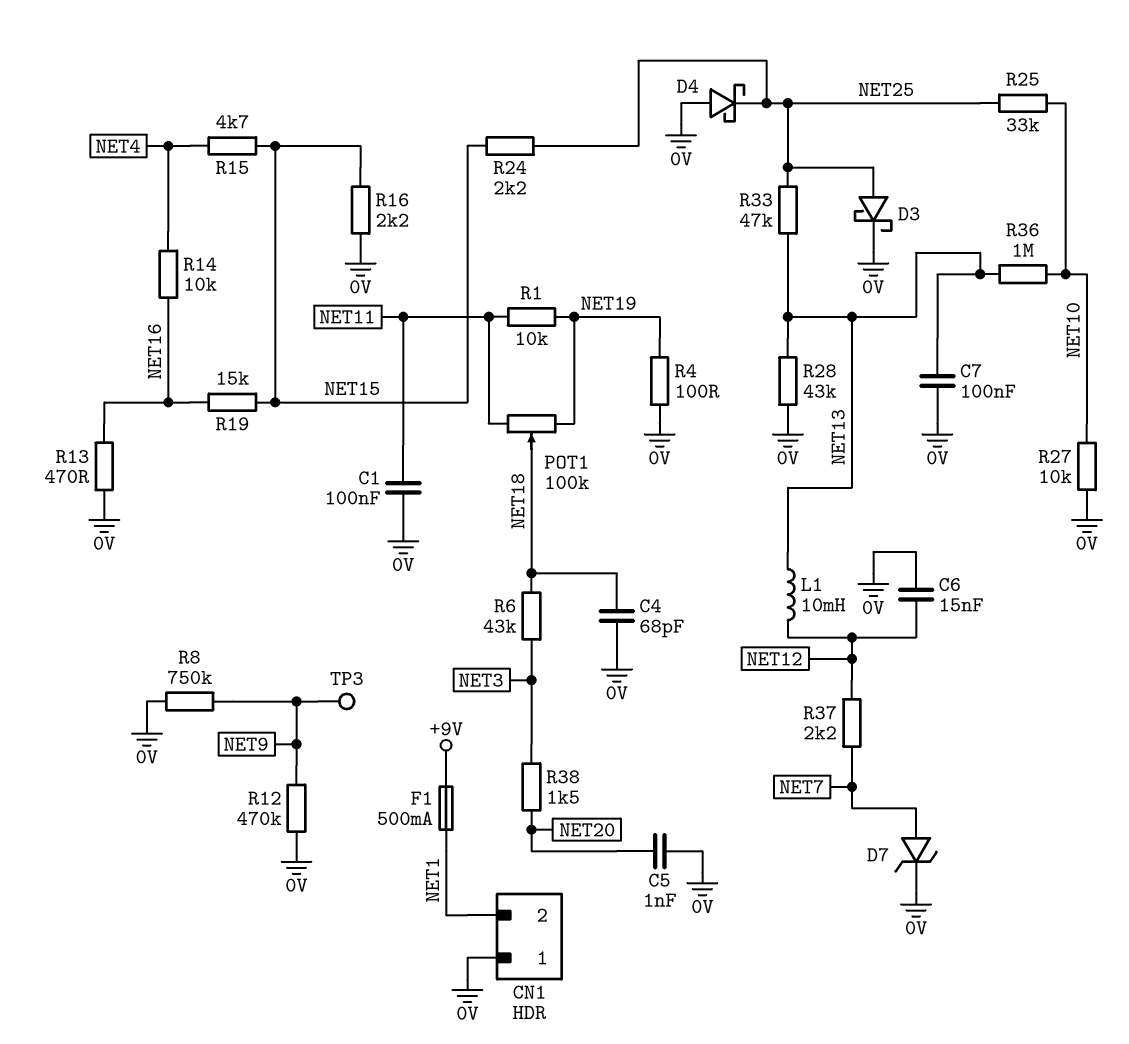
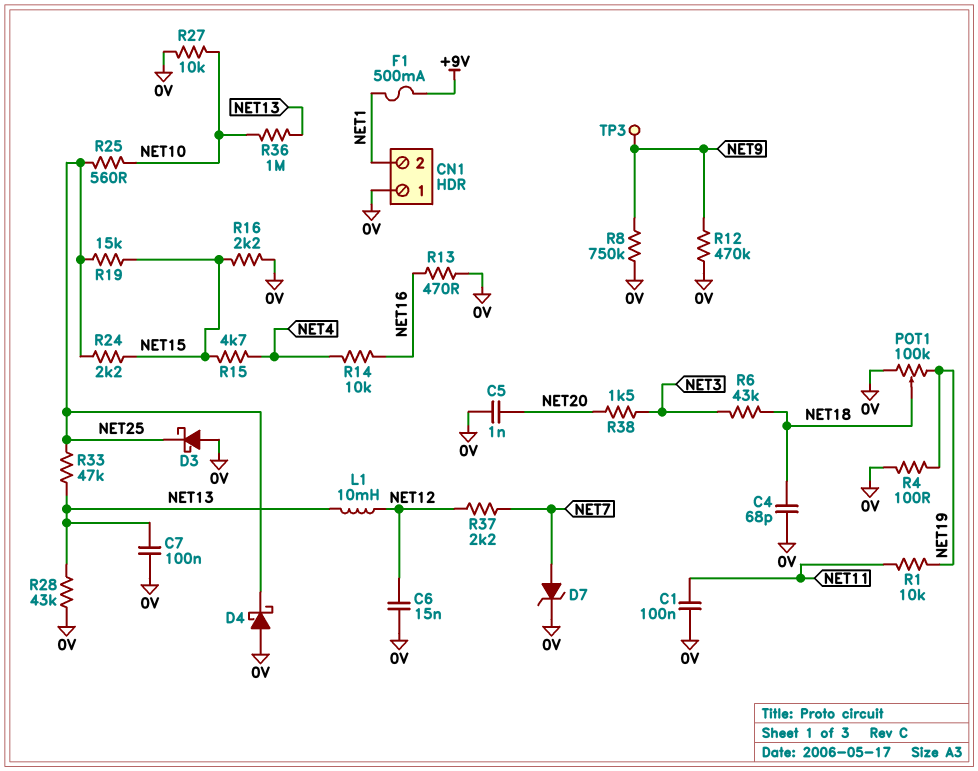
D3: schottky (A NET25, K 0V) -> schottky (A 0V, K NET25)
POT1: 100k (NET11, NET19, wiper NET18) -> 100k (0V, NET19, wiper NET18)
R19: 15k (NET15, NET16) -> 15k (NET15, NET25)
R25: 33k (NET10, NET25) -> 560 (NET10, NET25)

